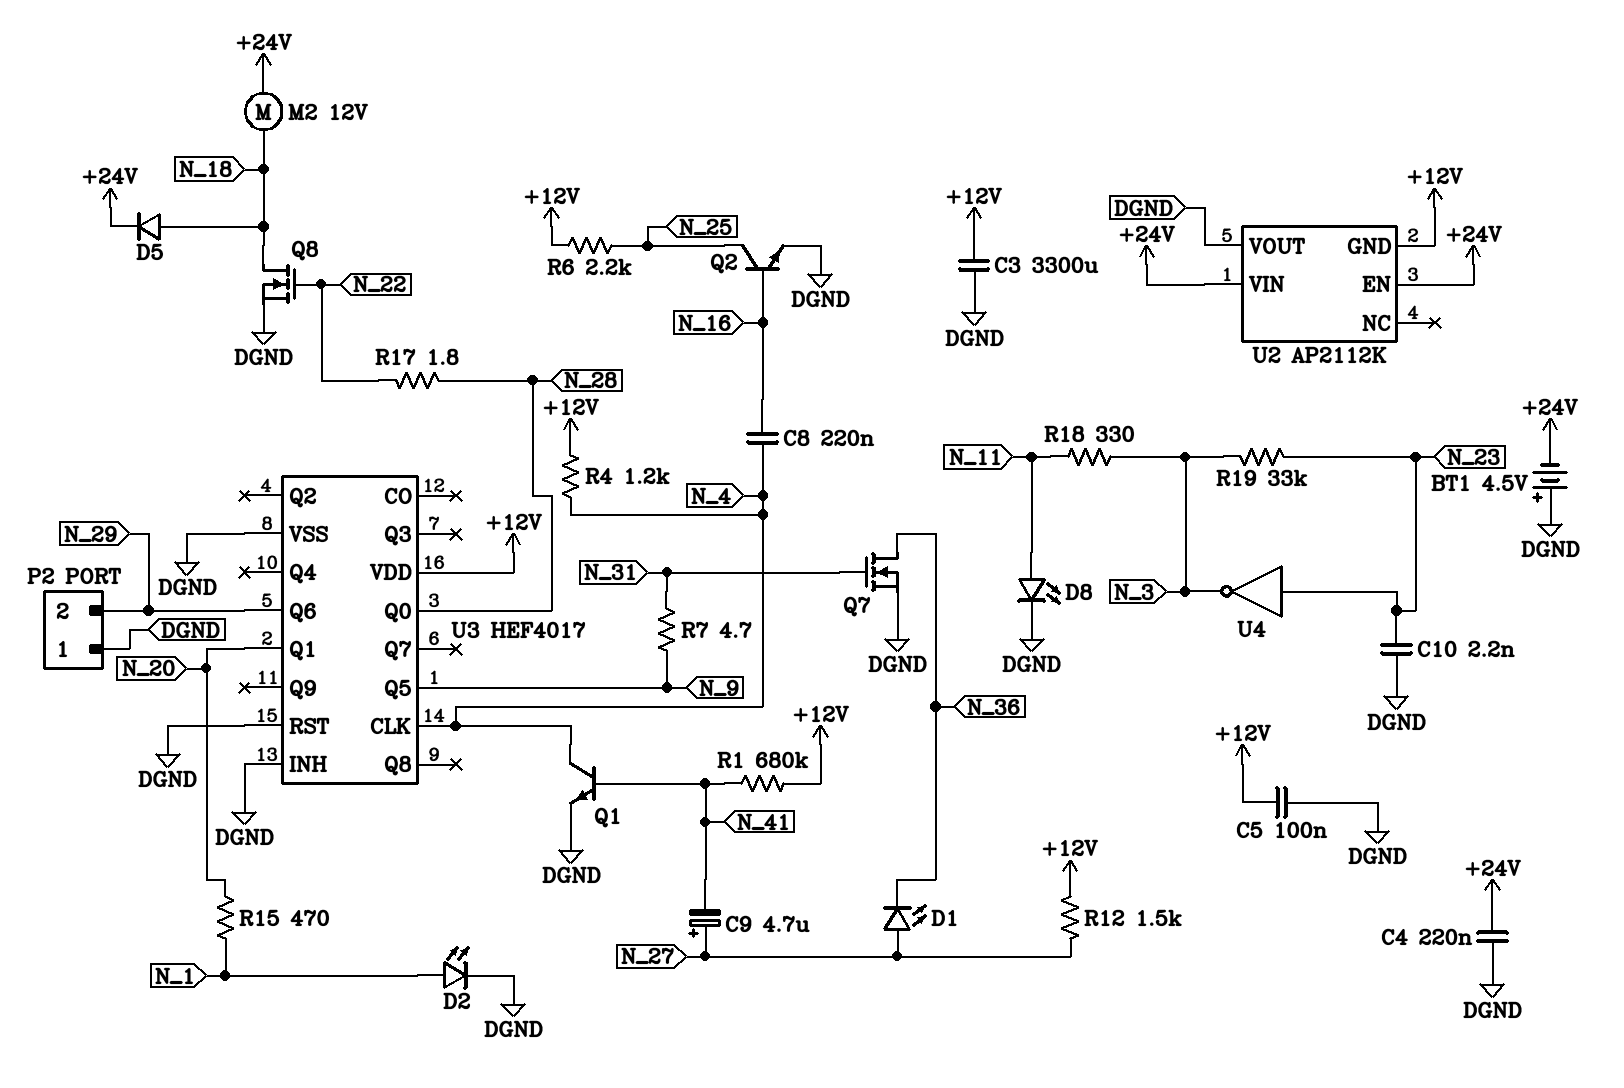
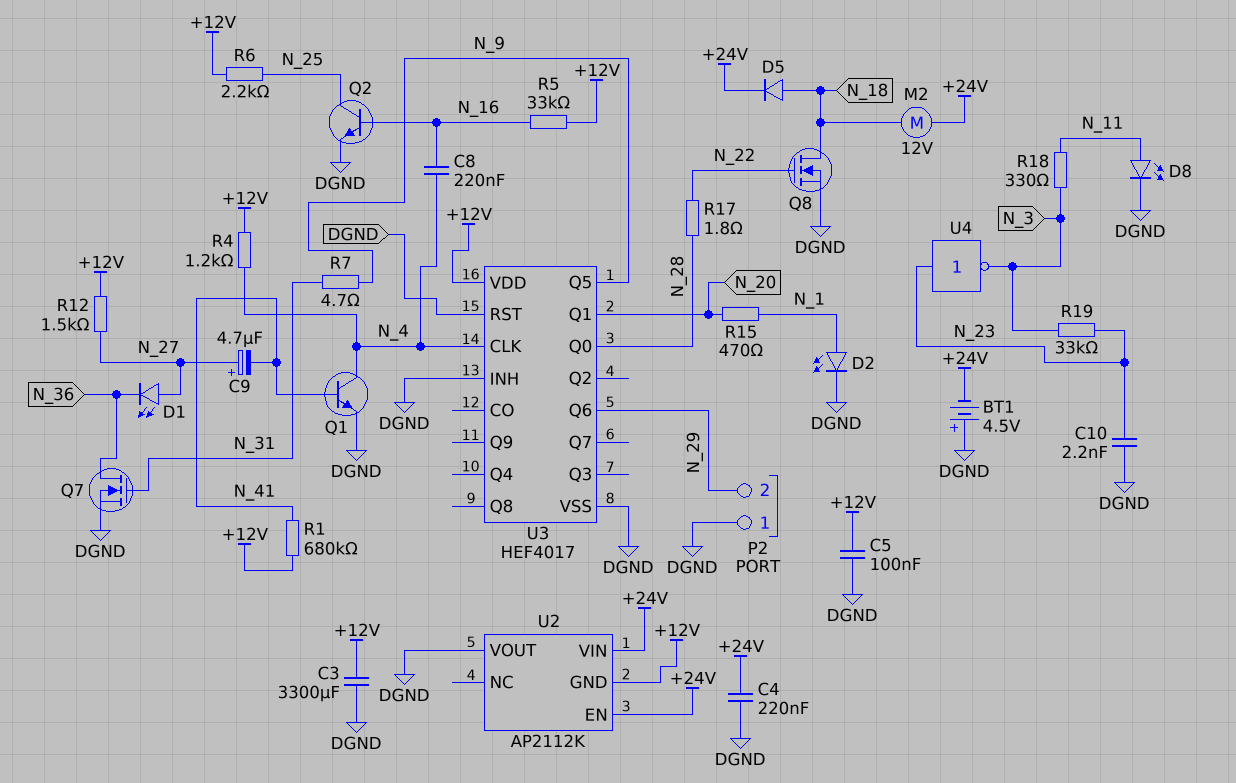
R5: none -> 33k (+12V, N_16)

